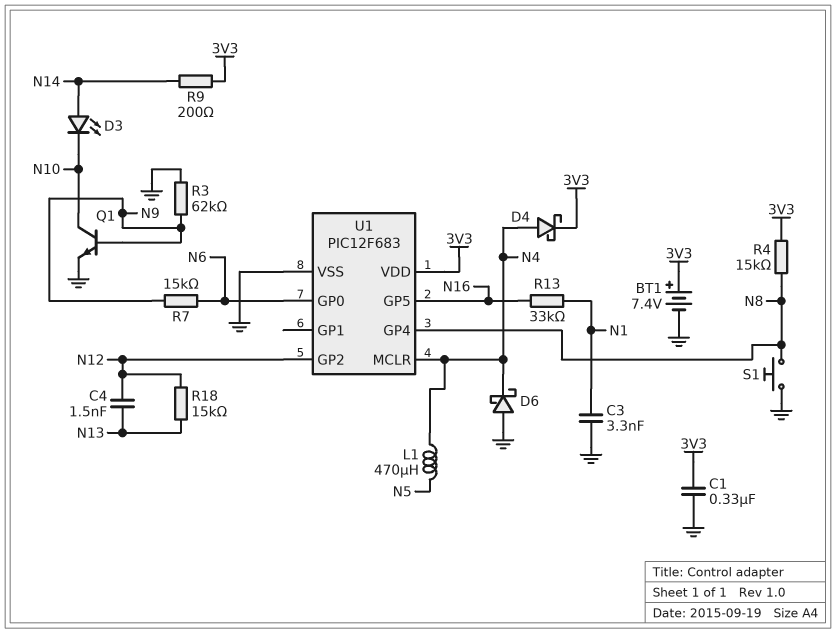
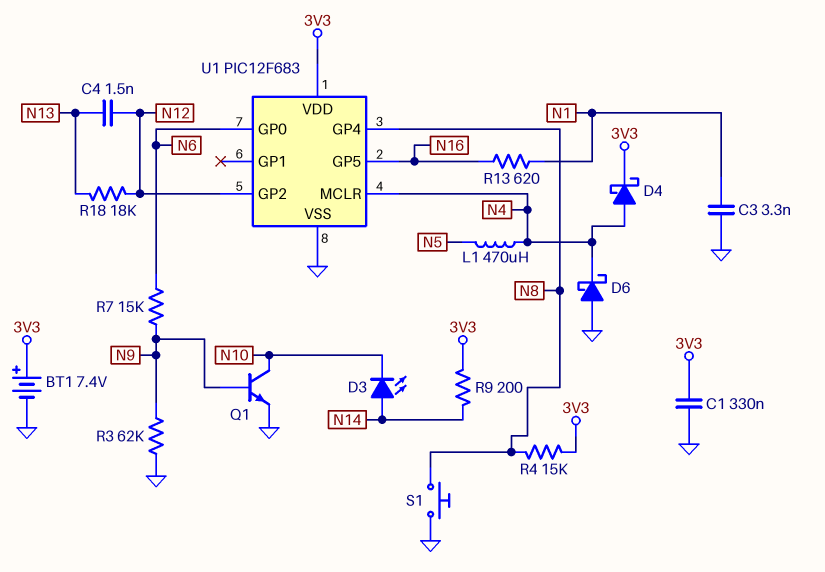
R13: 33k (N1, N16) -> 620 (N1, N16)
R18: 15k (N12, N13) -> 18k (N12, N13)

